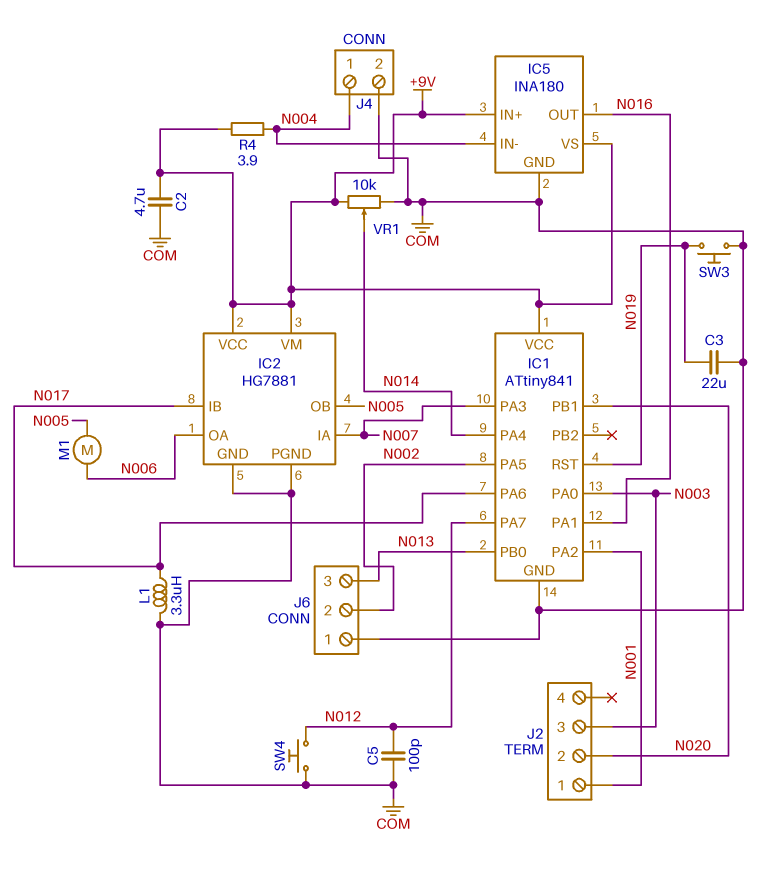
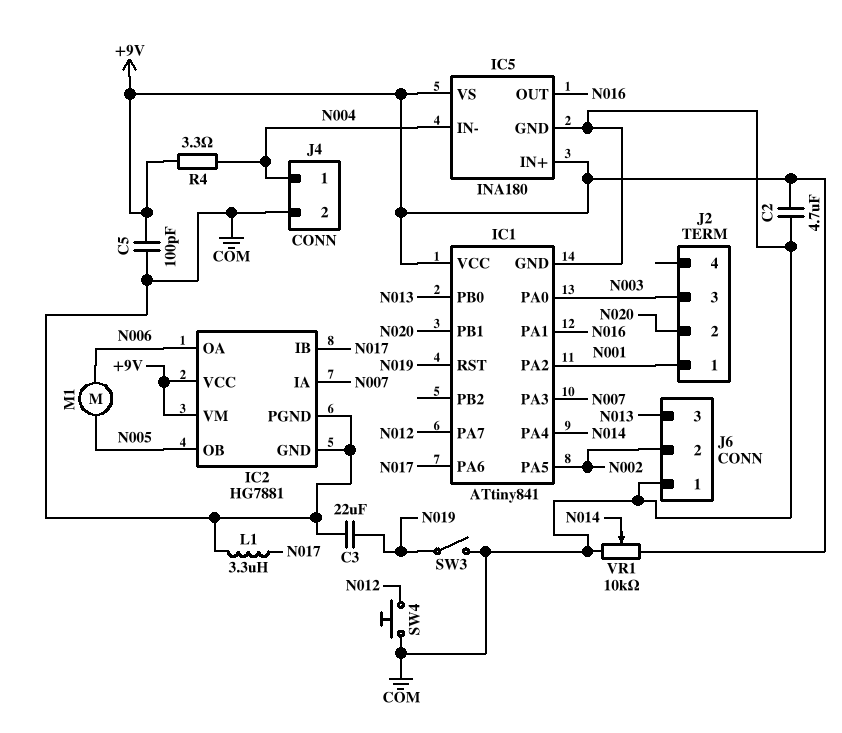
C5: 100pF (COM, N012) -> 100pF (+9V, COM)
R4: 3.9 (+9V, N004) -> 3.3 (+9V, N004)
SW3: button (COM, N019) -> switch (COM, N019)

